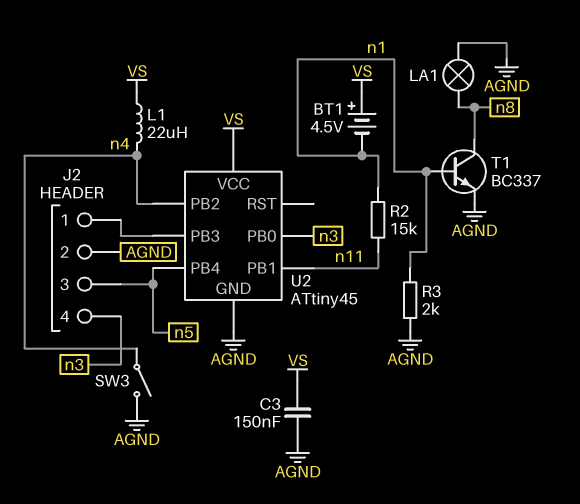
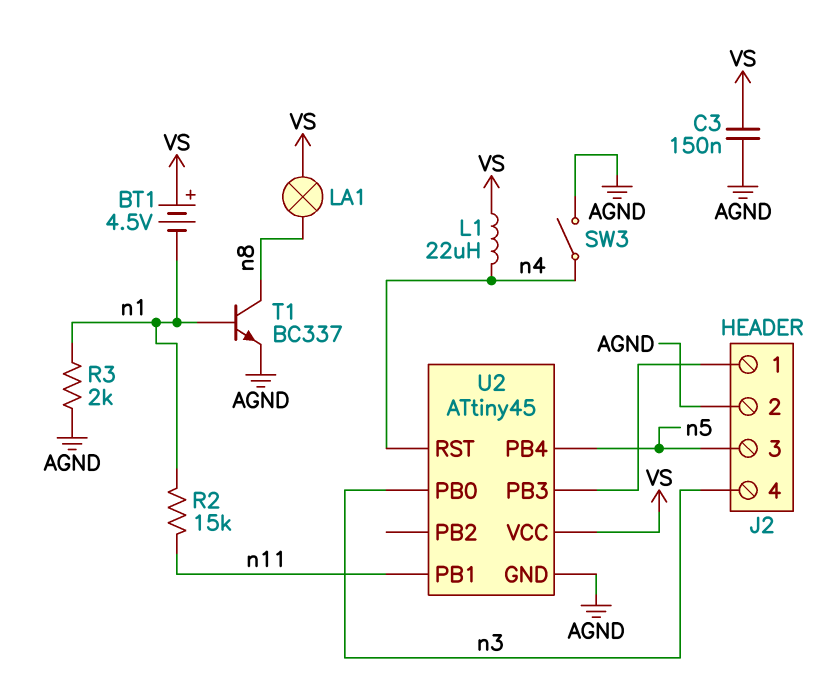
LA1: lamp (AGND, n8) -> lamp (VS, n8)
U2 pin PB2: n4 -> none
U2 pin RST: none -> n4

